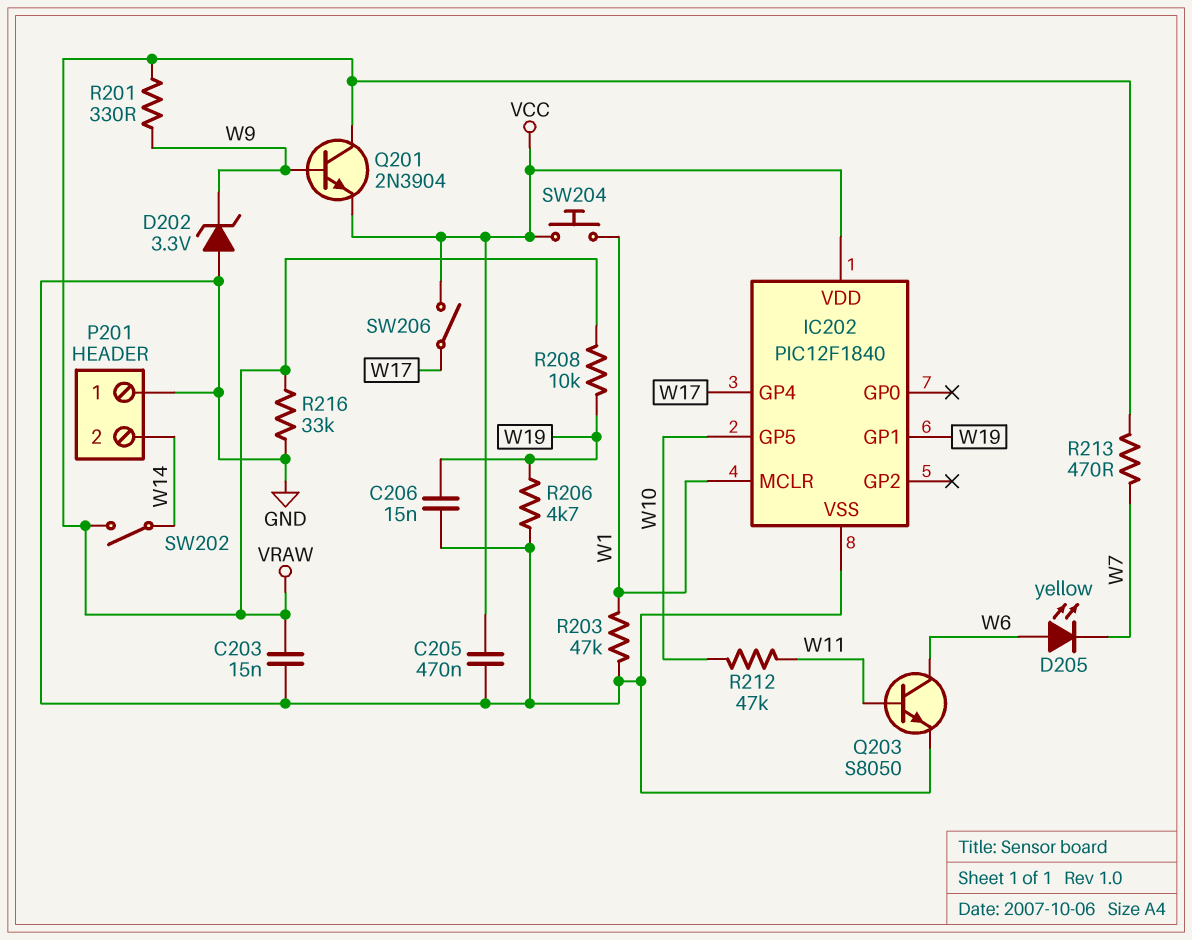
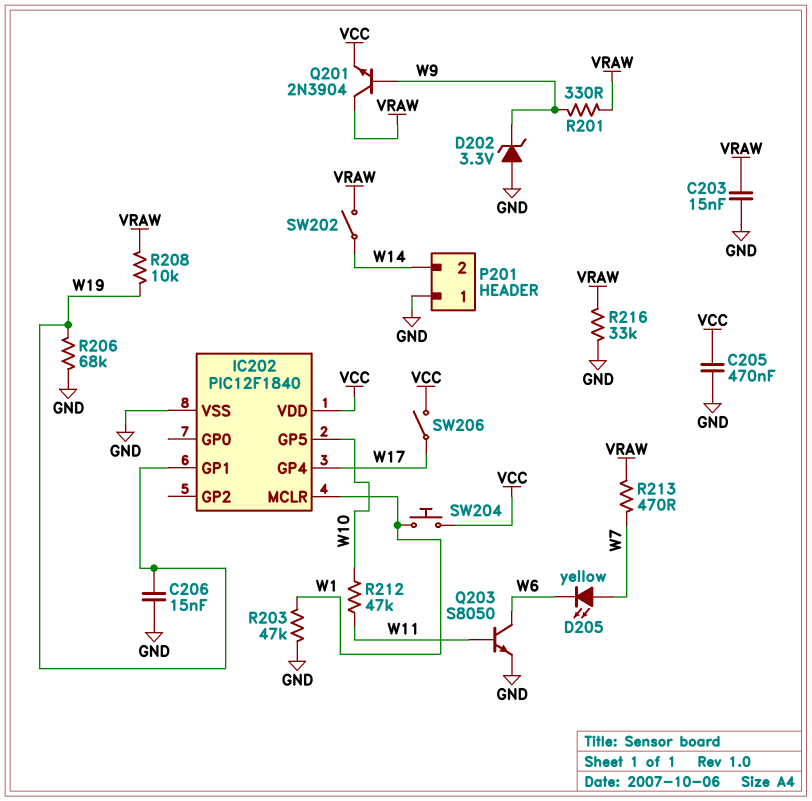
D205: LED yellow (A W6, K W7) -> LED yellow (A W7, K W6)
R206: 4.7k (GND, W19) -> 68k (GND, W19)

